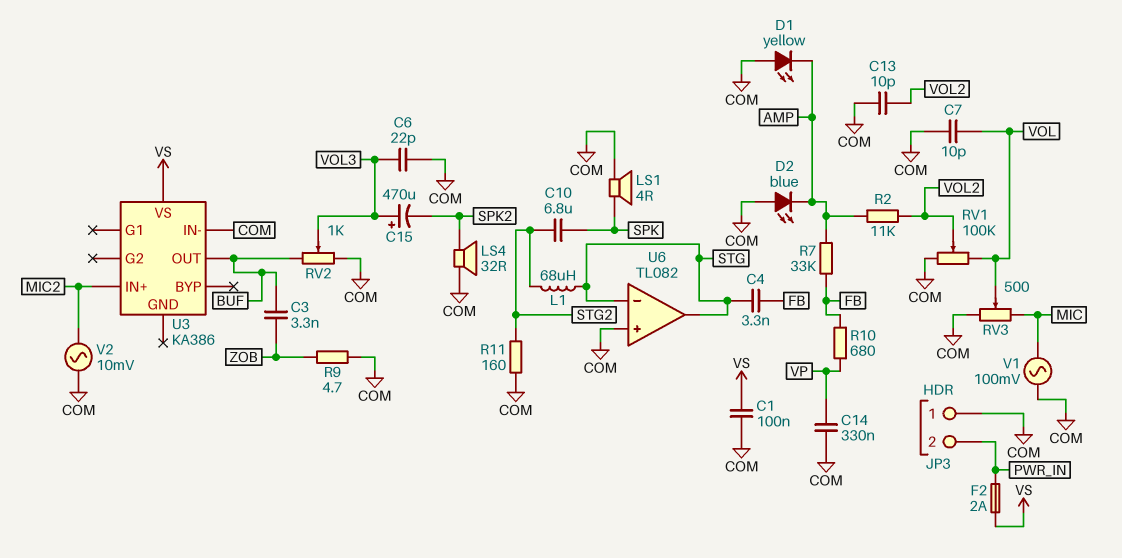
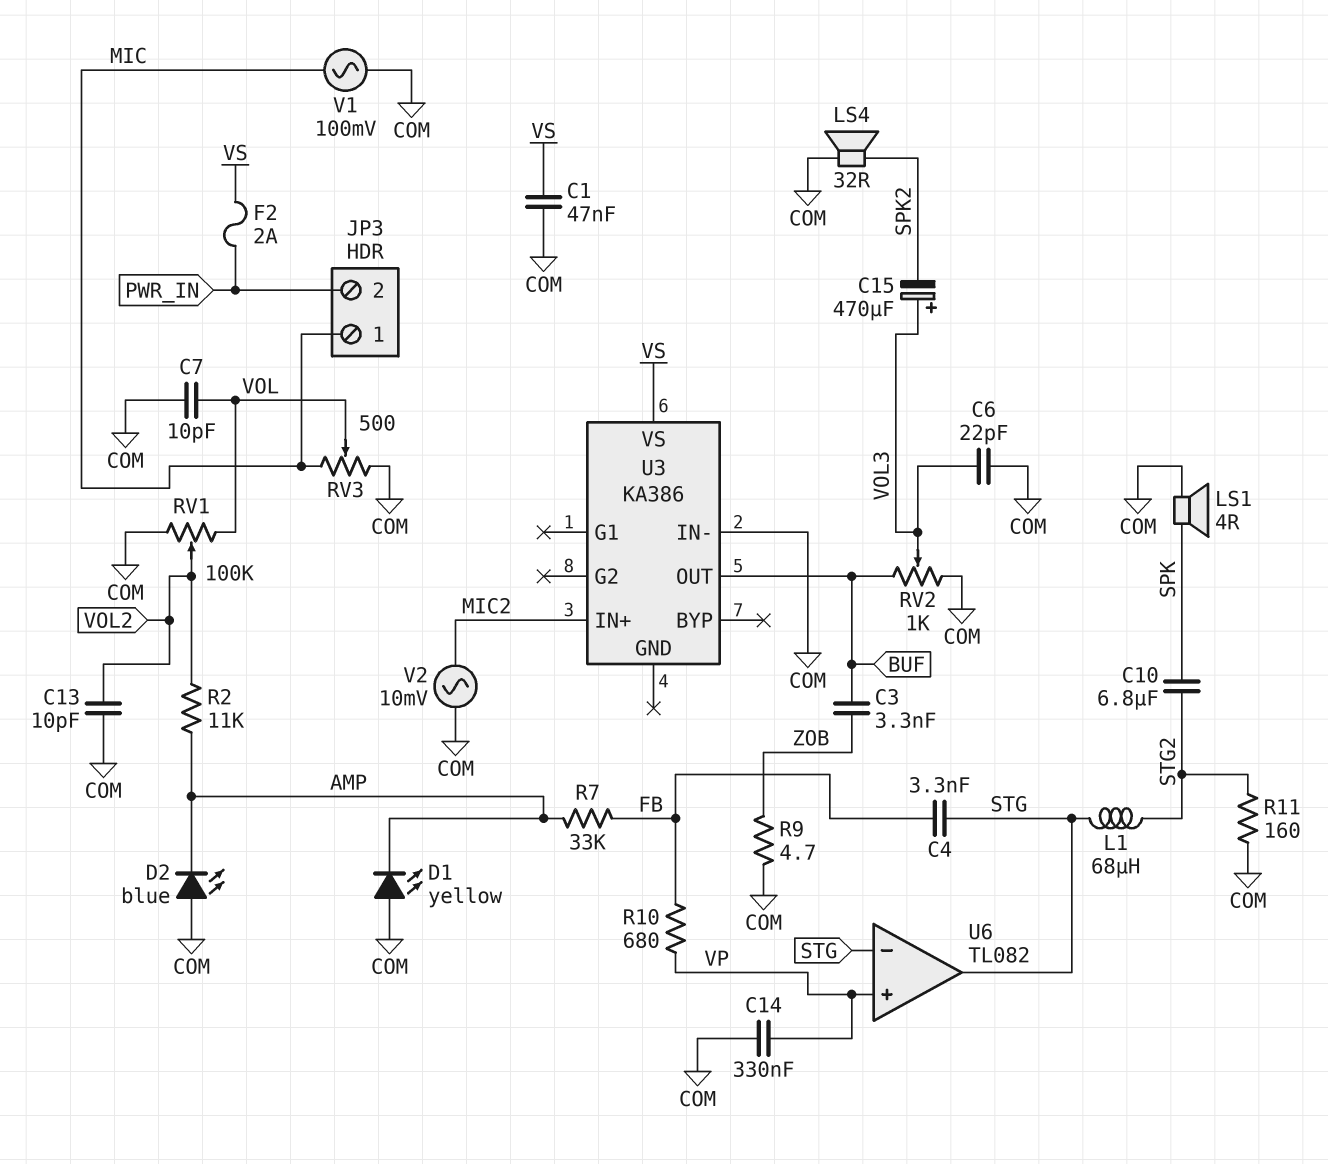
C1: 100nF (COM, VS) -> 47nF (COM, VS)
JP3 pin 1: COM -> MIC
U6 pin in+: COM -> VP

